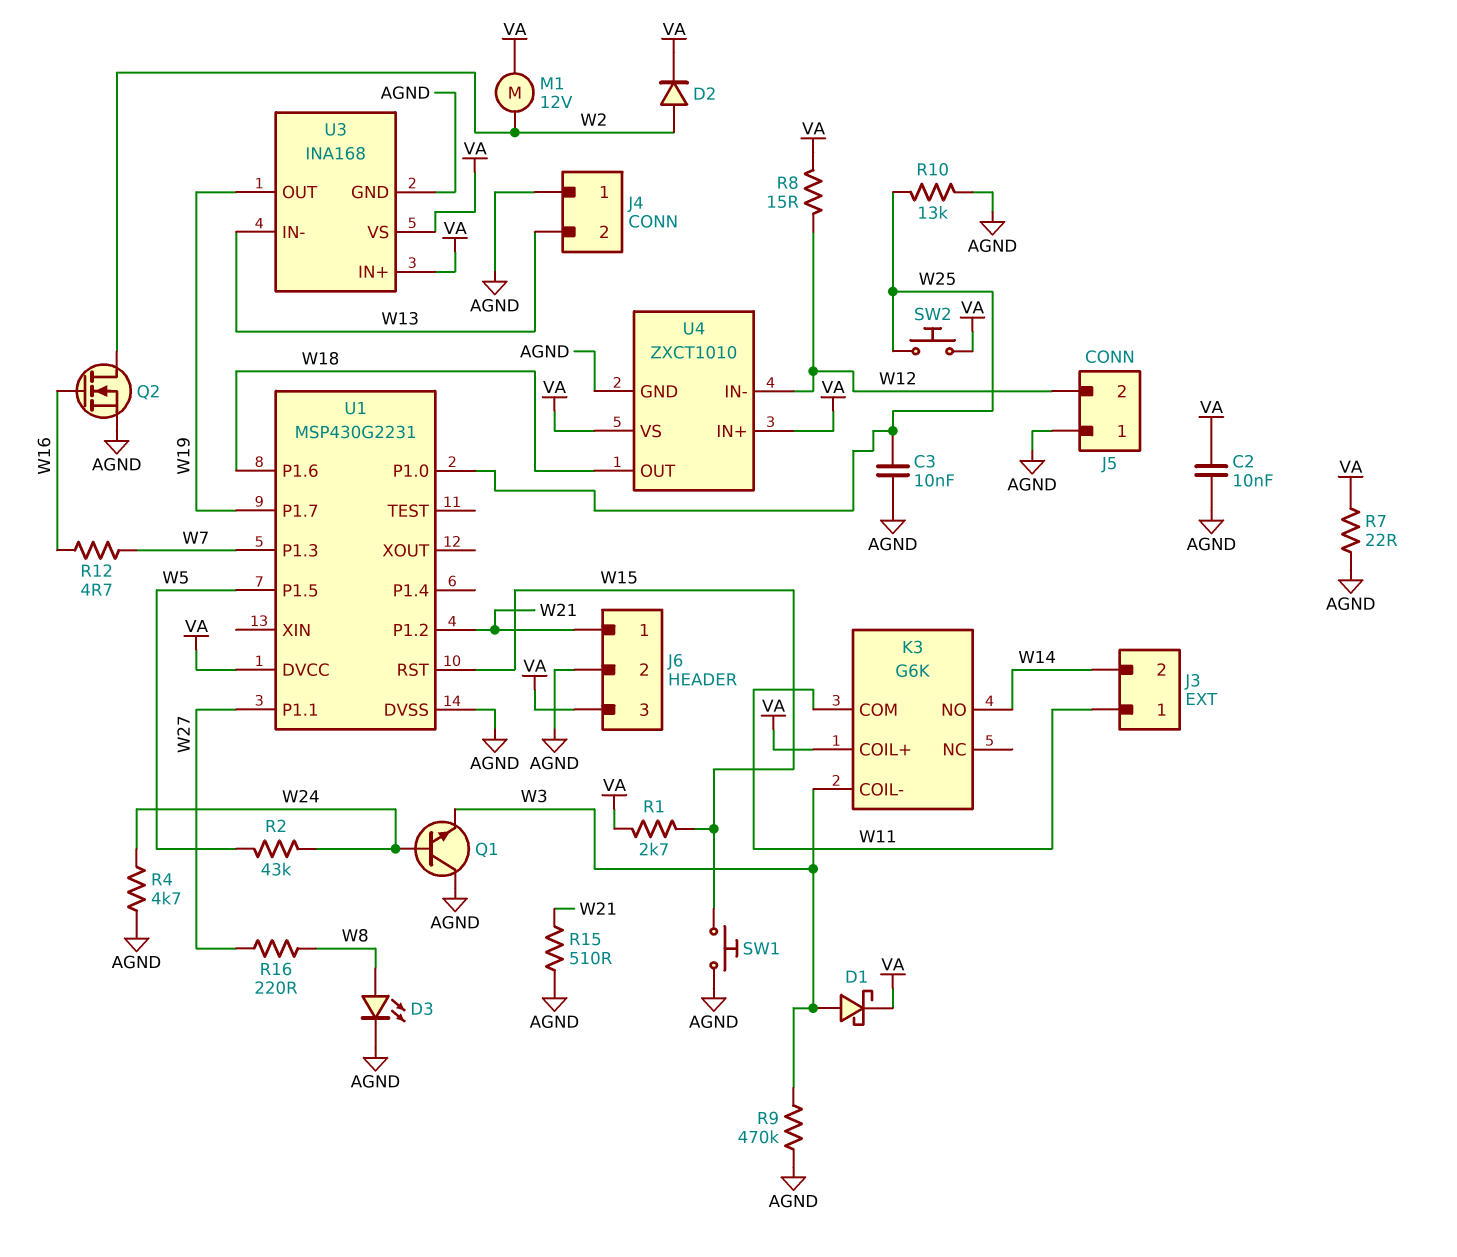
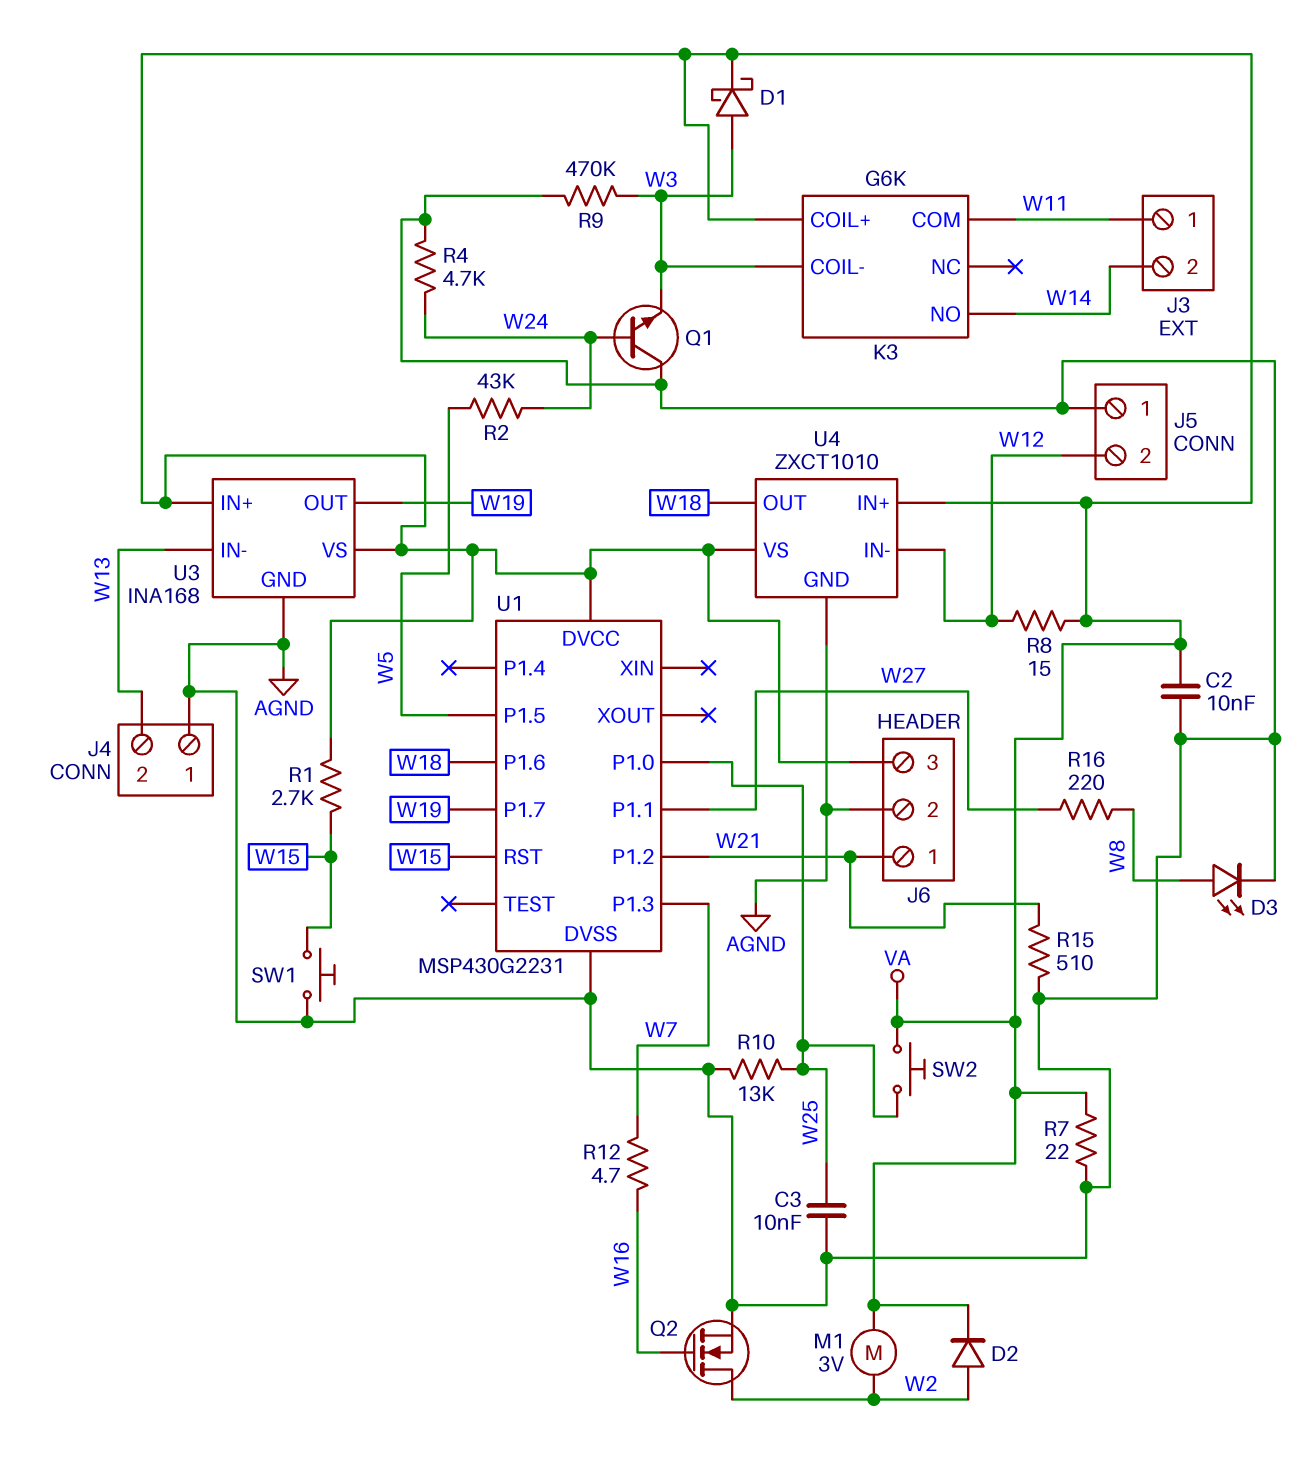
M1: motor 12V (VA, W2) -> motor 3V (VA, W2)

